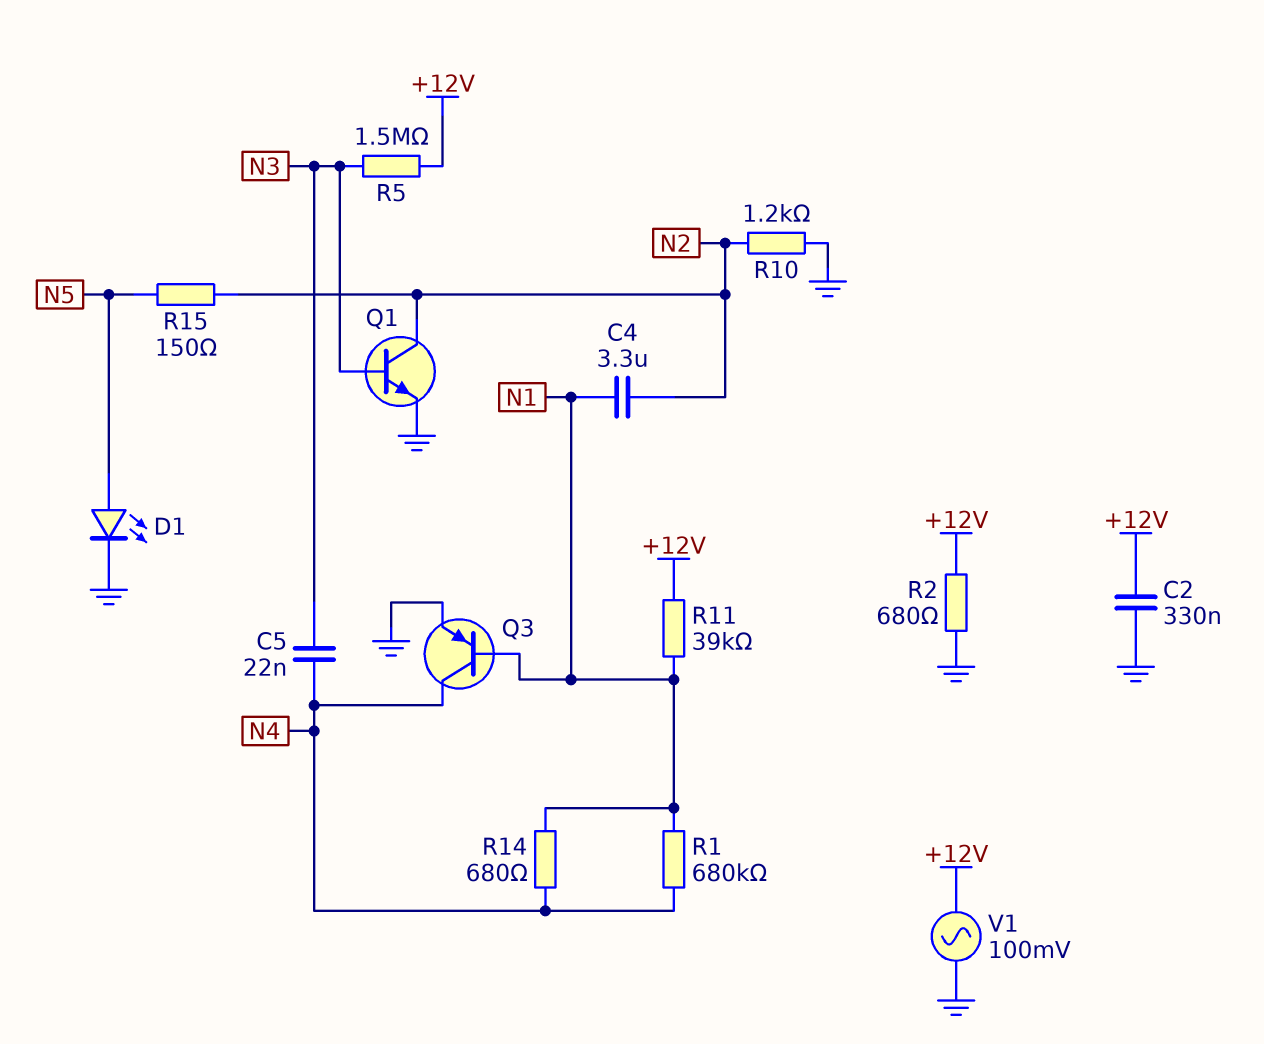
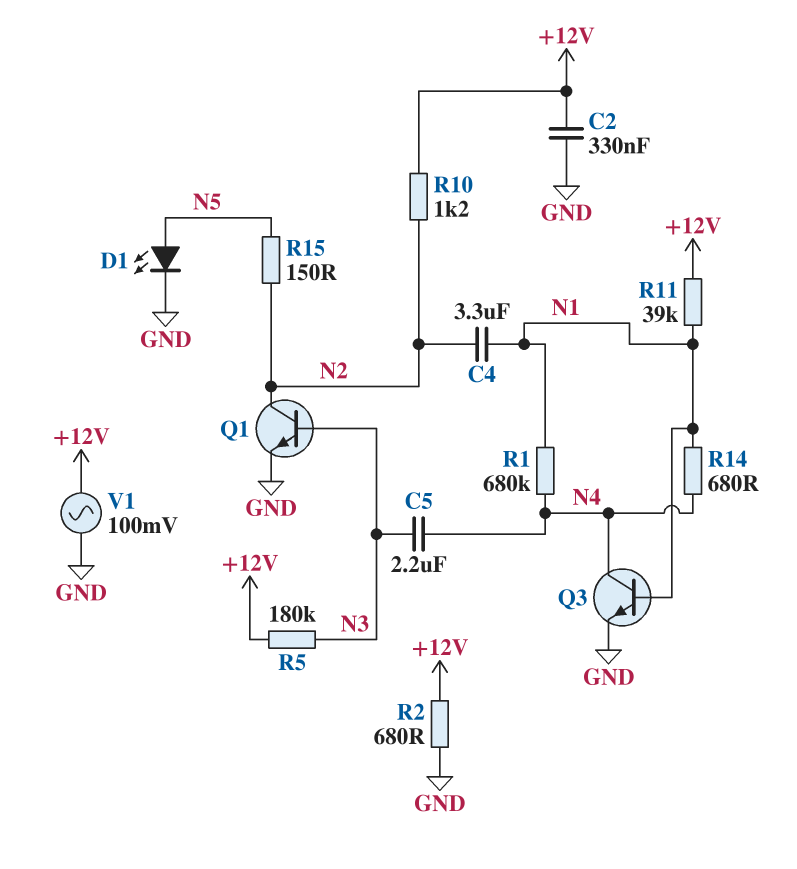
C5: 22nF (N3, N4) -> 2.2uF (N3, N4)
Q3: PNP (B N1, C N4, E GND) -> NPN (B N1, C N4, E GND)
R5: 1.5M (+12V, N3) -> 180k (+12V, N3)
R10: 1.2k (GND, N2) -> 1.2k (+12V, N2)

